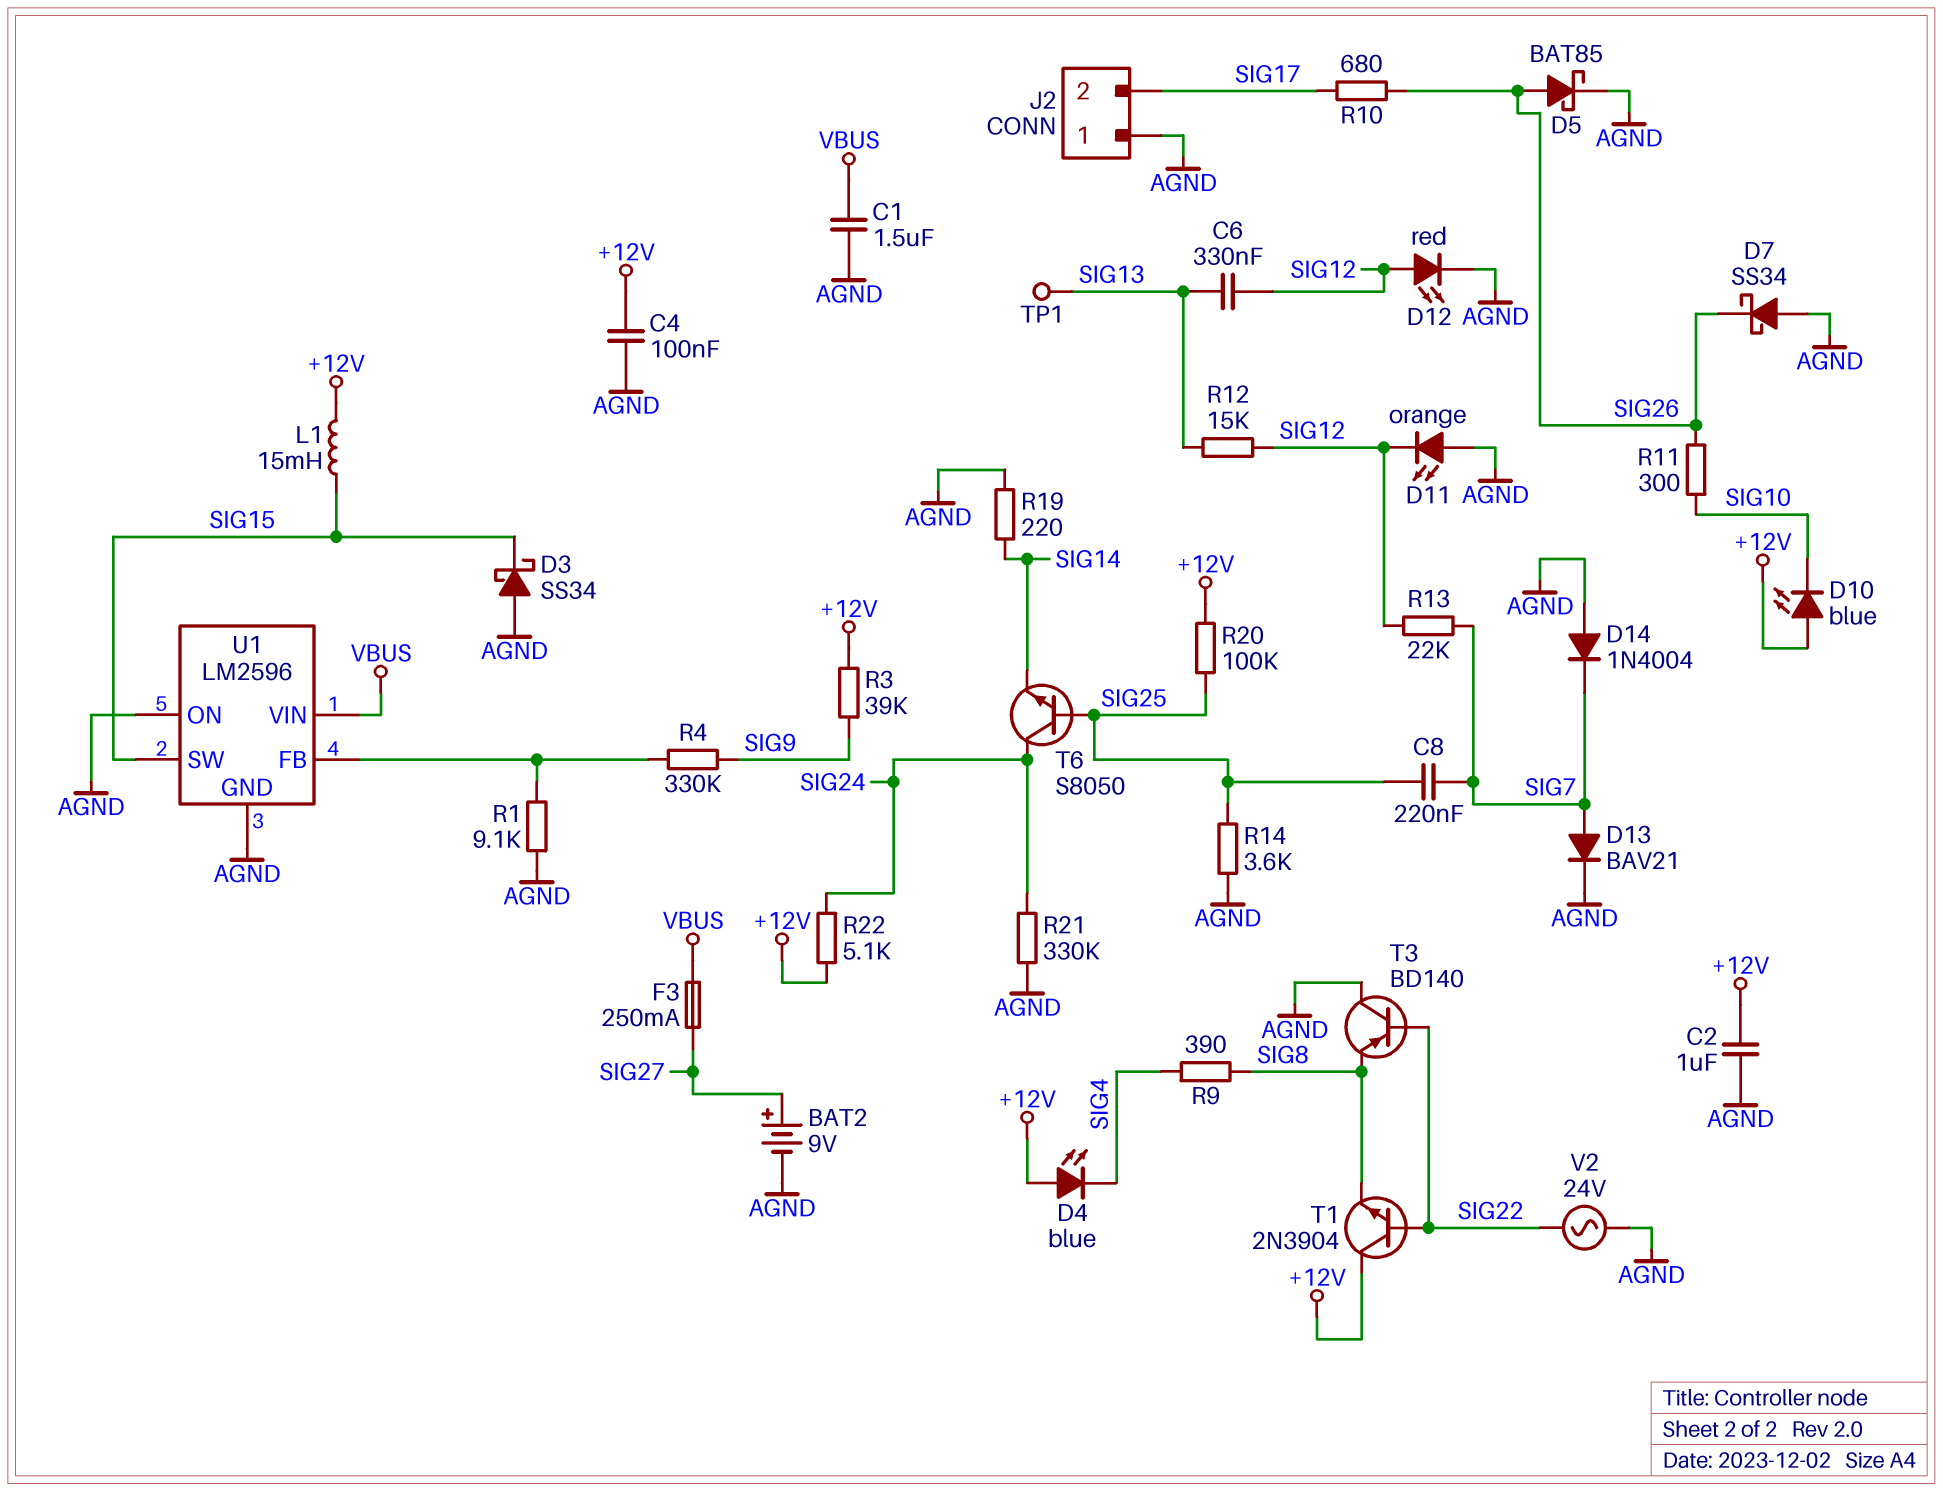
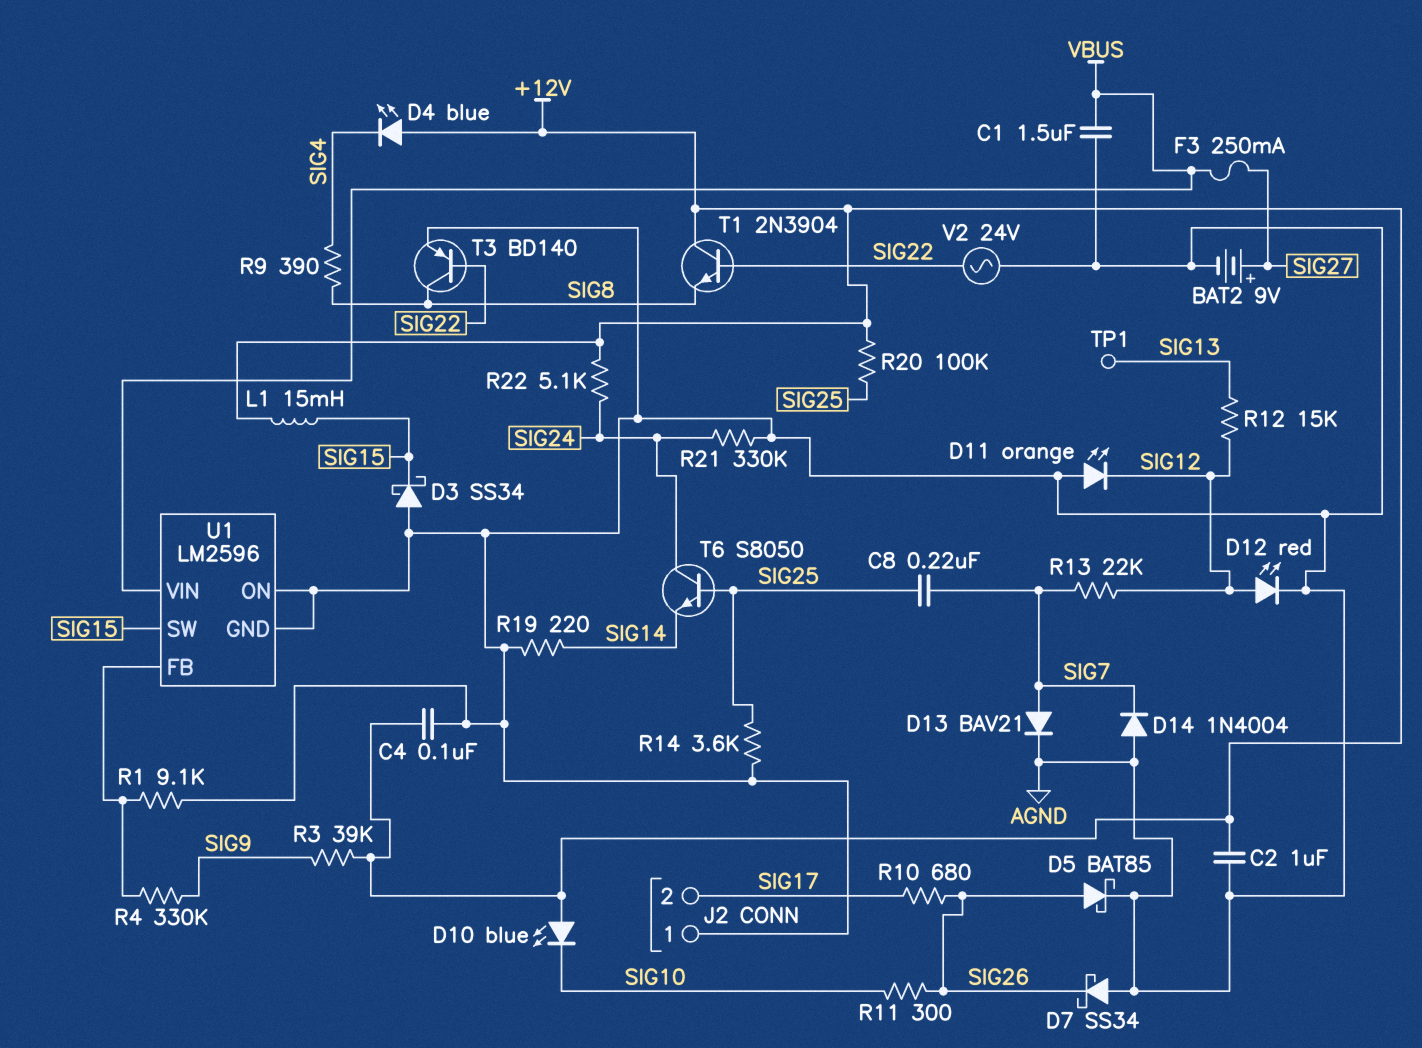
C6: 330nF (SIG12, SIG13) -> none
T3: PNP BD140 (B SIG22, C AGND, E SIG8) -> PNP BD140 (B SIG22, C SIG8, E AGND)

